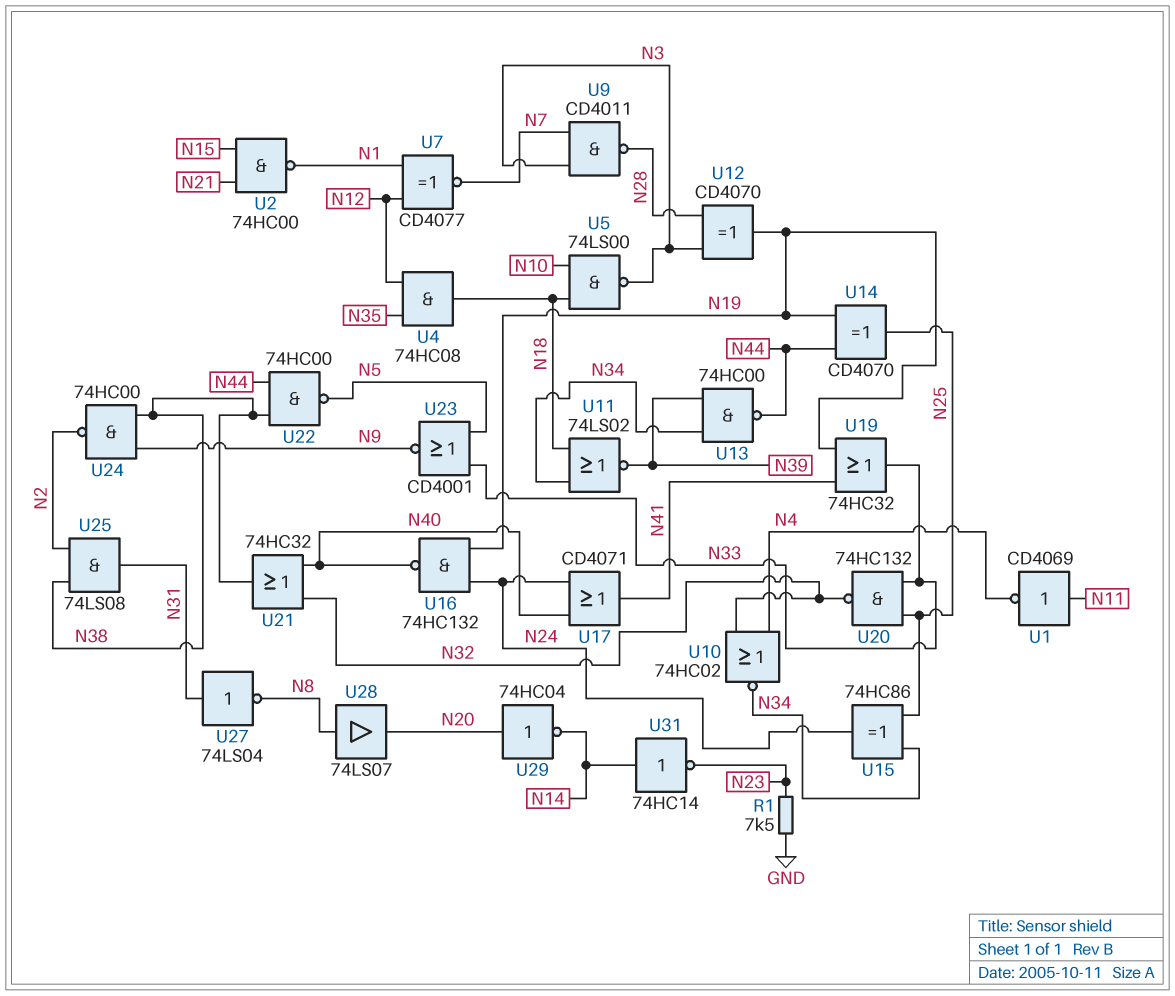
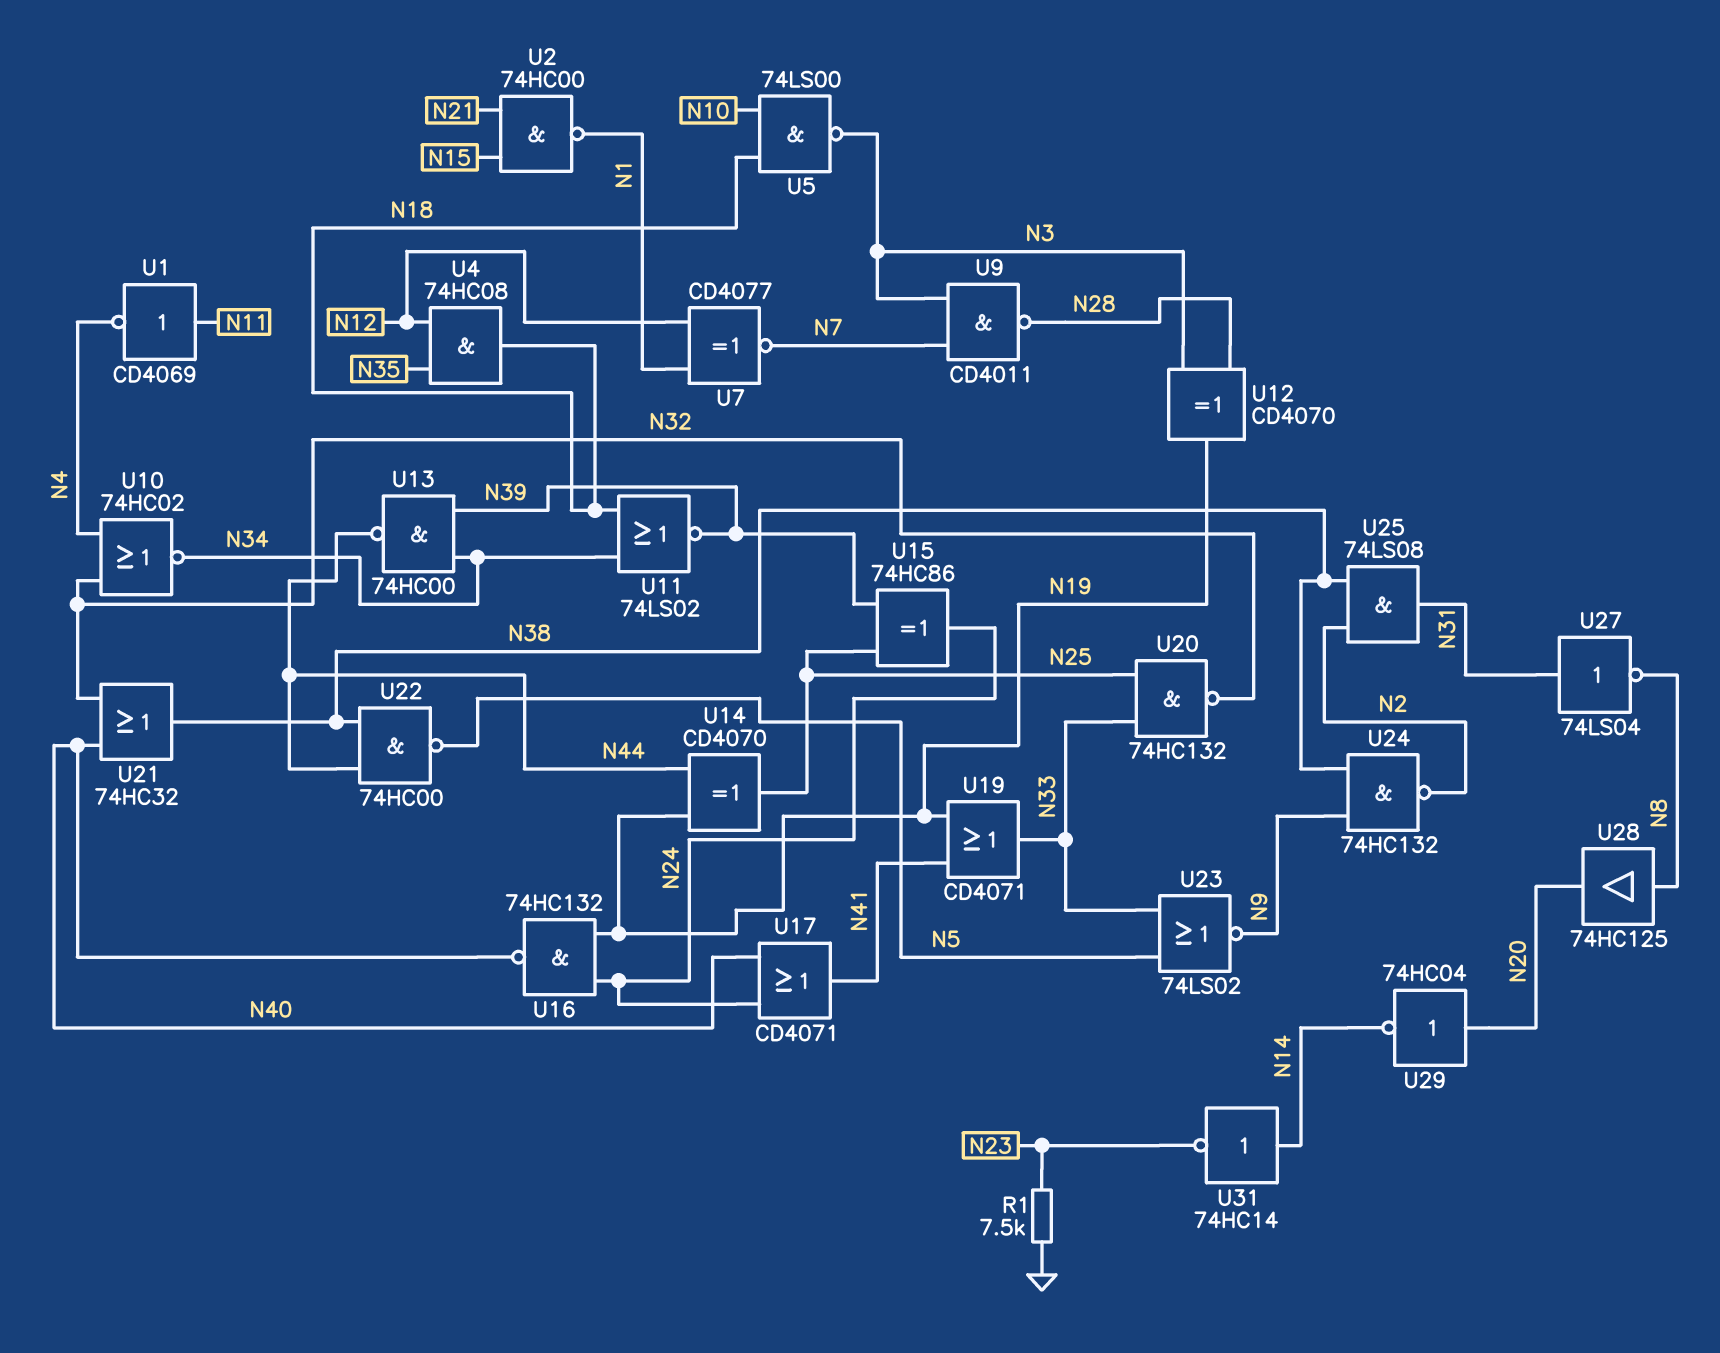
U15: XOR 74HC86 (in N25, in N34, out N24) -> XOR 74HC86 (in N25, in N39, out N24)
U19: OR 74HC32 (in N19, in N41, out N33) -> OR CD4071 (in N19, in N41, out N33)
U23: NOR CD4001 (in N5, in N33, out N9) -> NOR 74LS02 (in N5, in N33, out N9)
U24: NAND 74HC00 (in N9, in N38, out N2) -> NAND 74HC132 (in N9, in N38, out N2)
U28: buffer 74LS07 (in N8, out N20) -> buffer 74HC125 (in N8, out N20)

